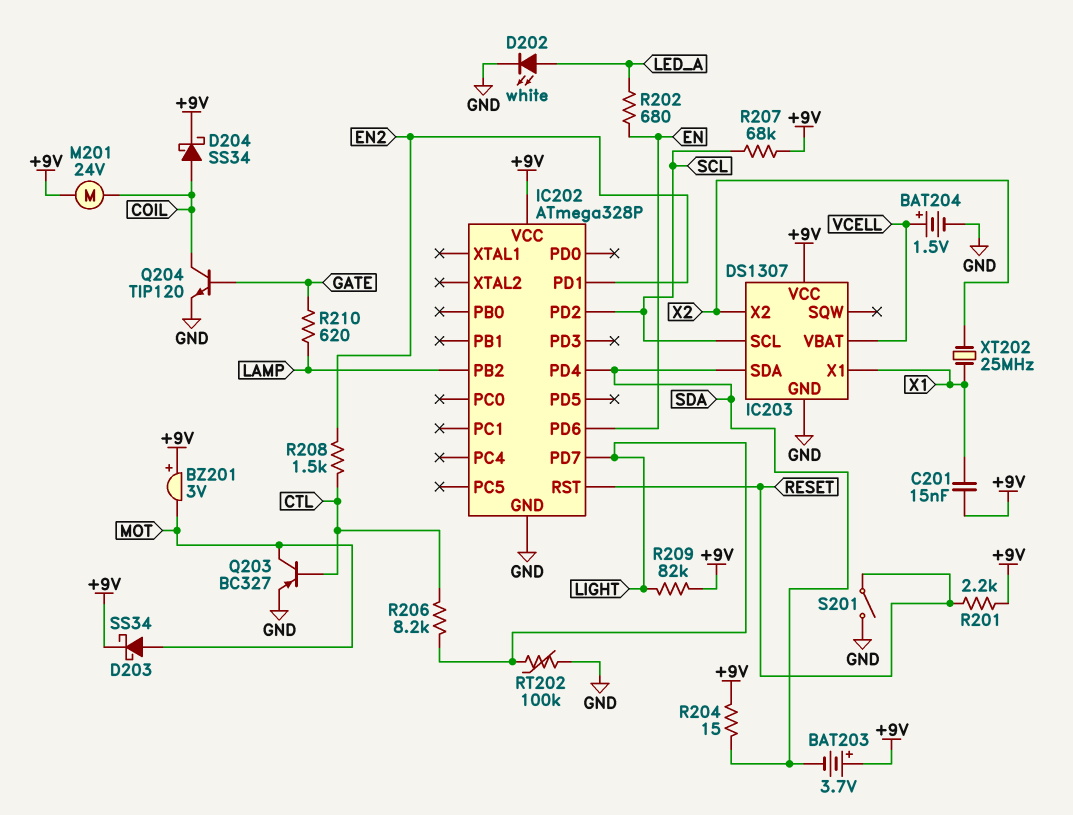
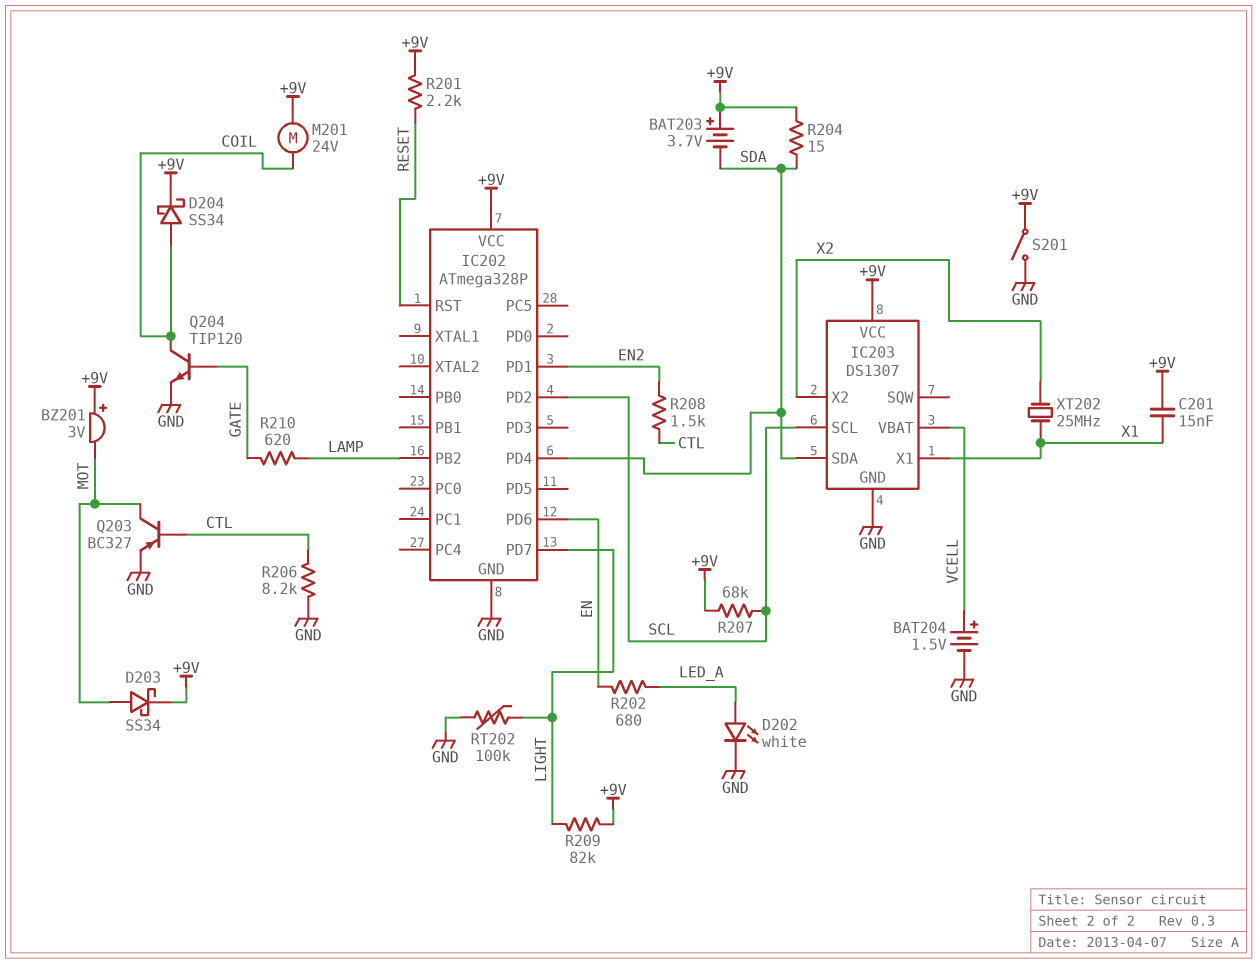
R206: 8.2k (CTL, LIGHT) -> 8.2k (CTL, GND)
S201: switch (GND, RESET) -> switch (+9V, GND)

